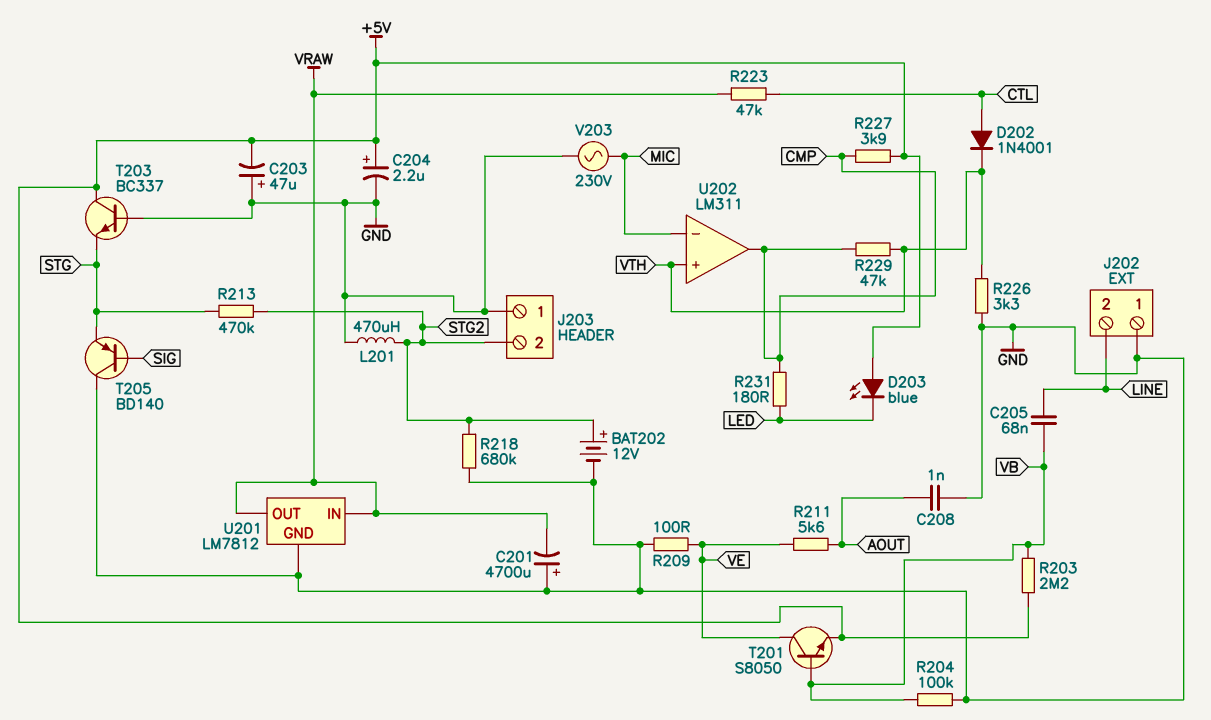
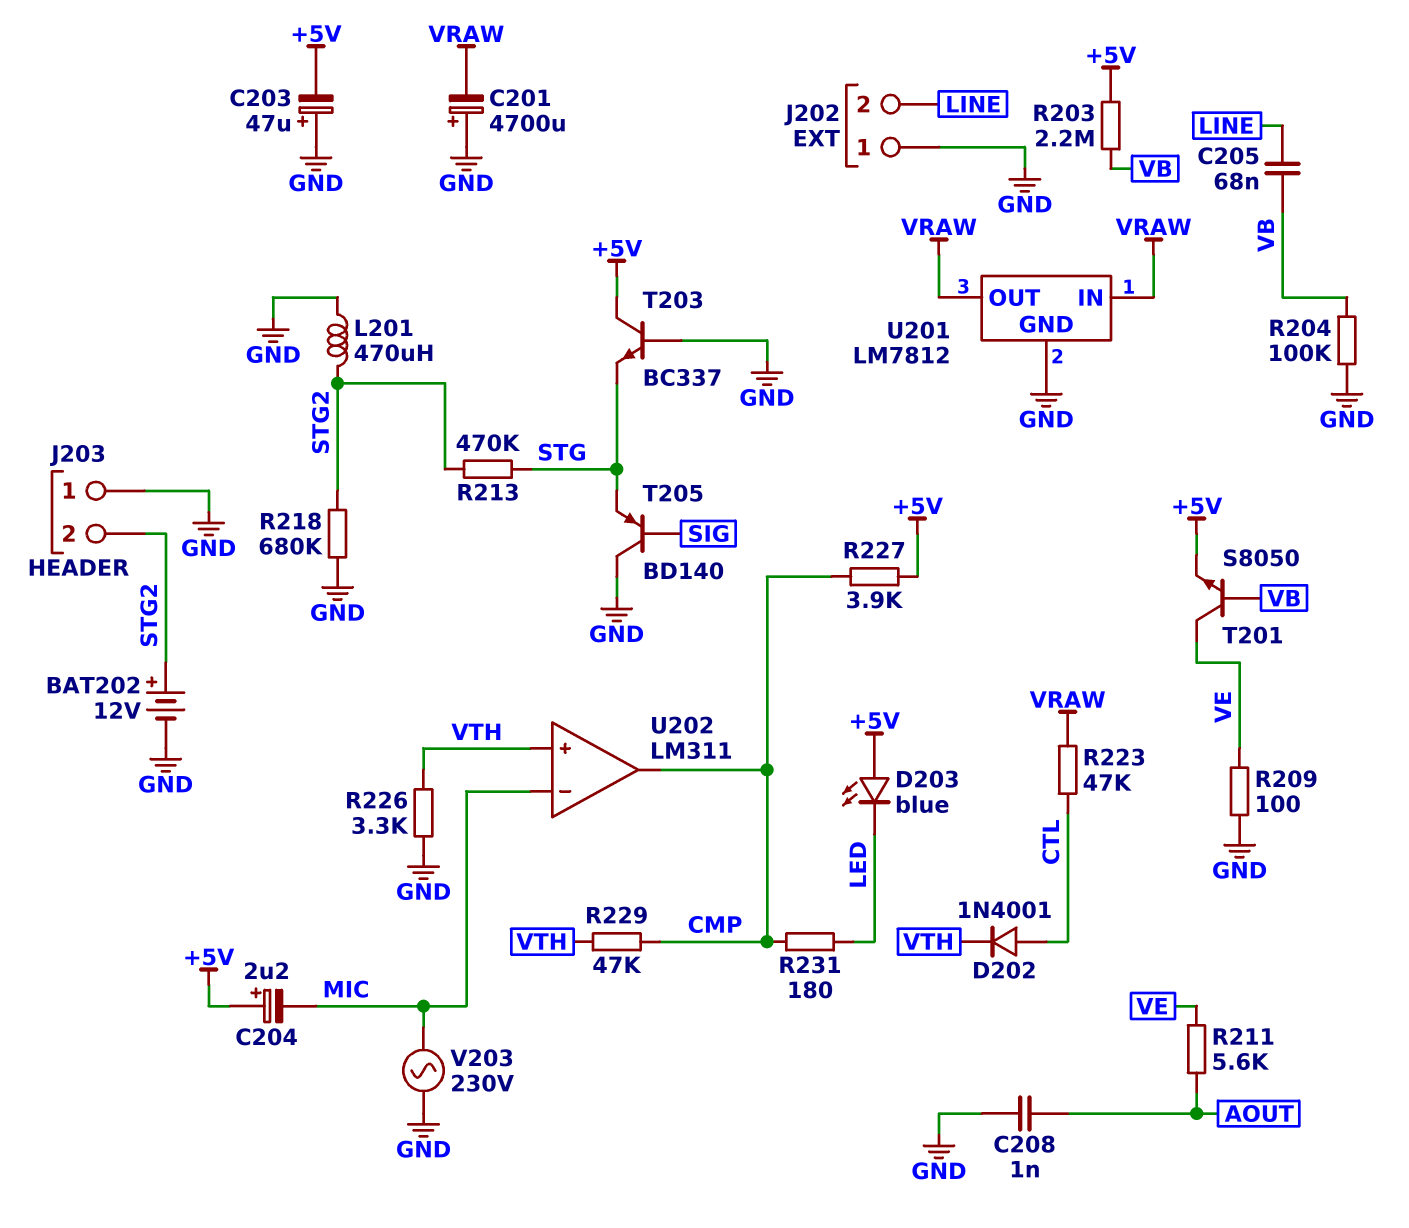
C204: 2.2uF (plus +5V, minus GND) -> 2.2uF (plus +5V, minus MIC)

